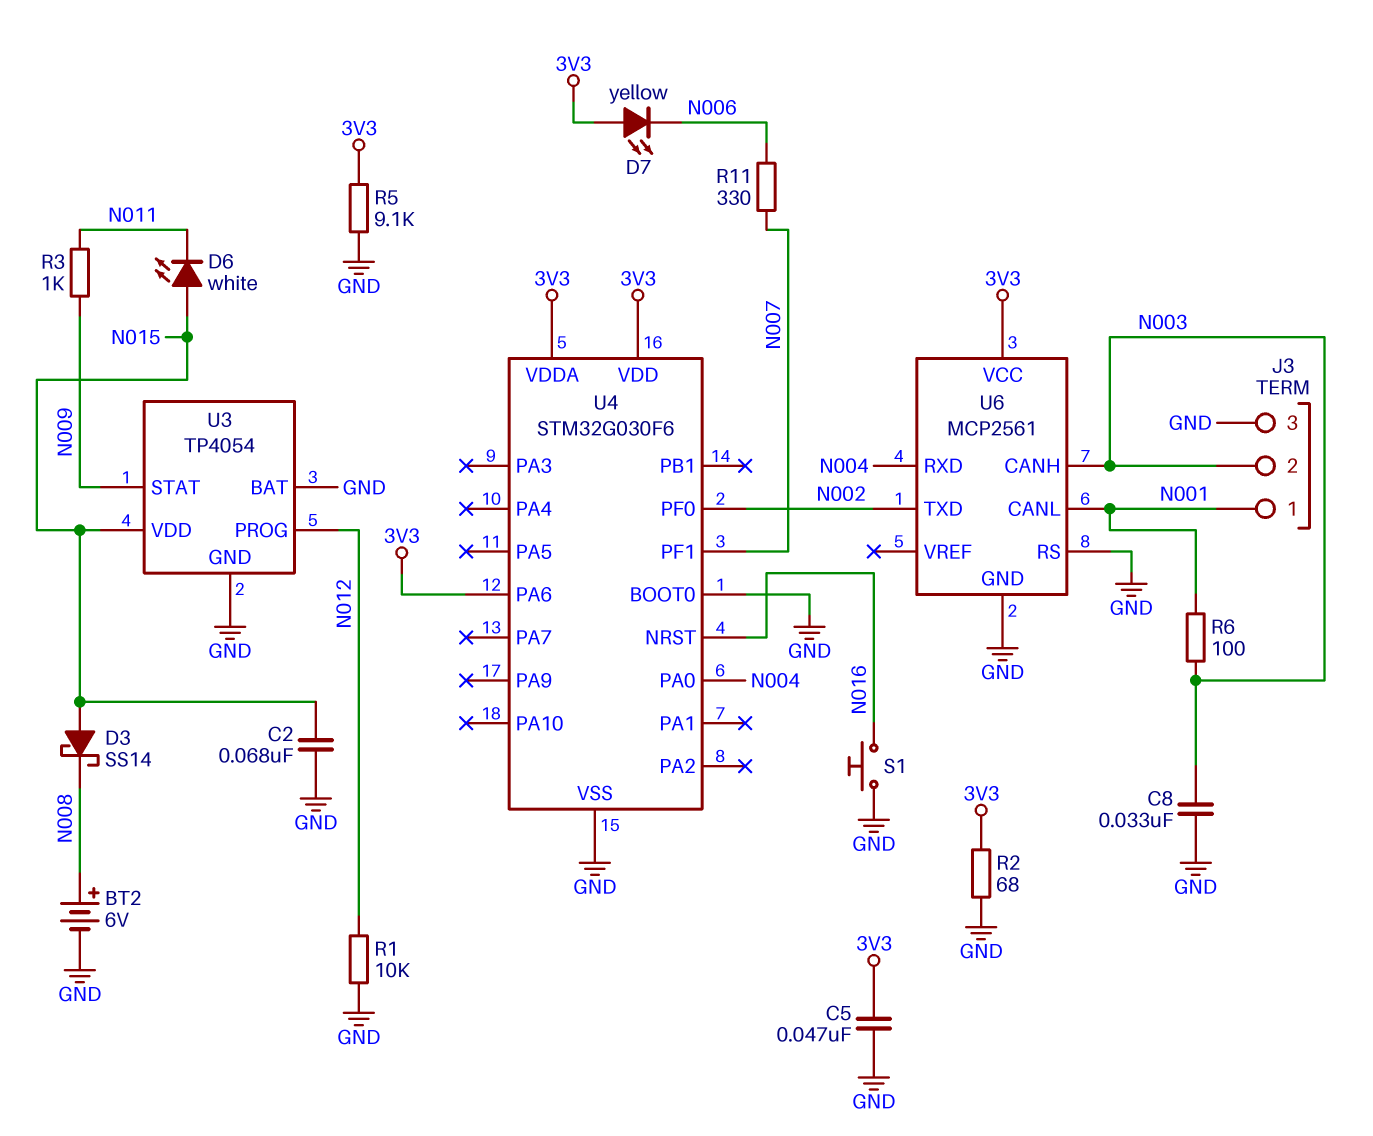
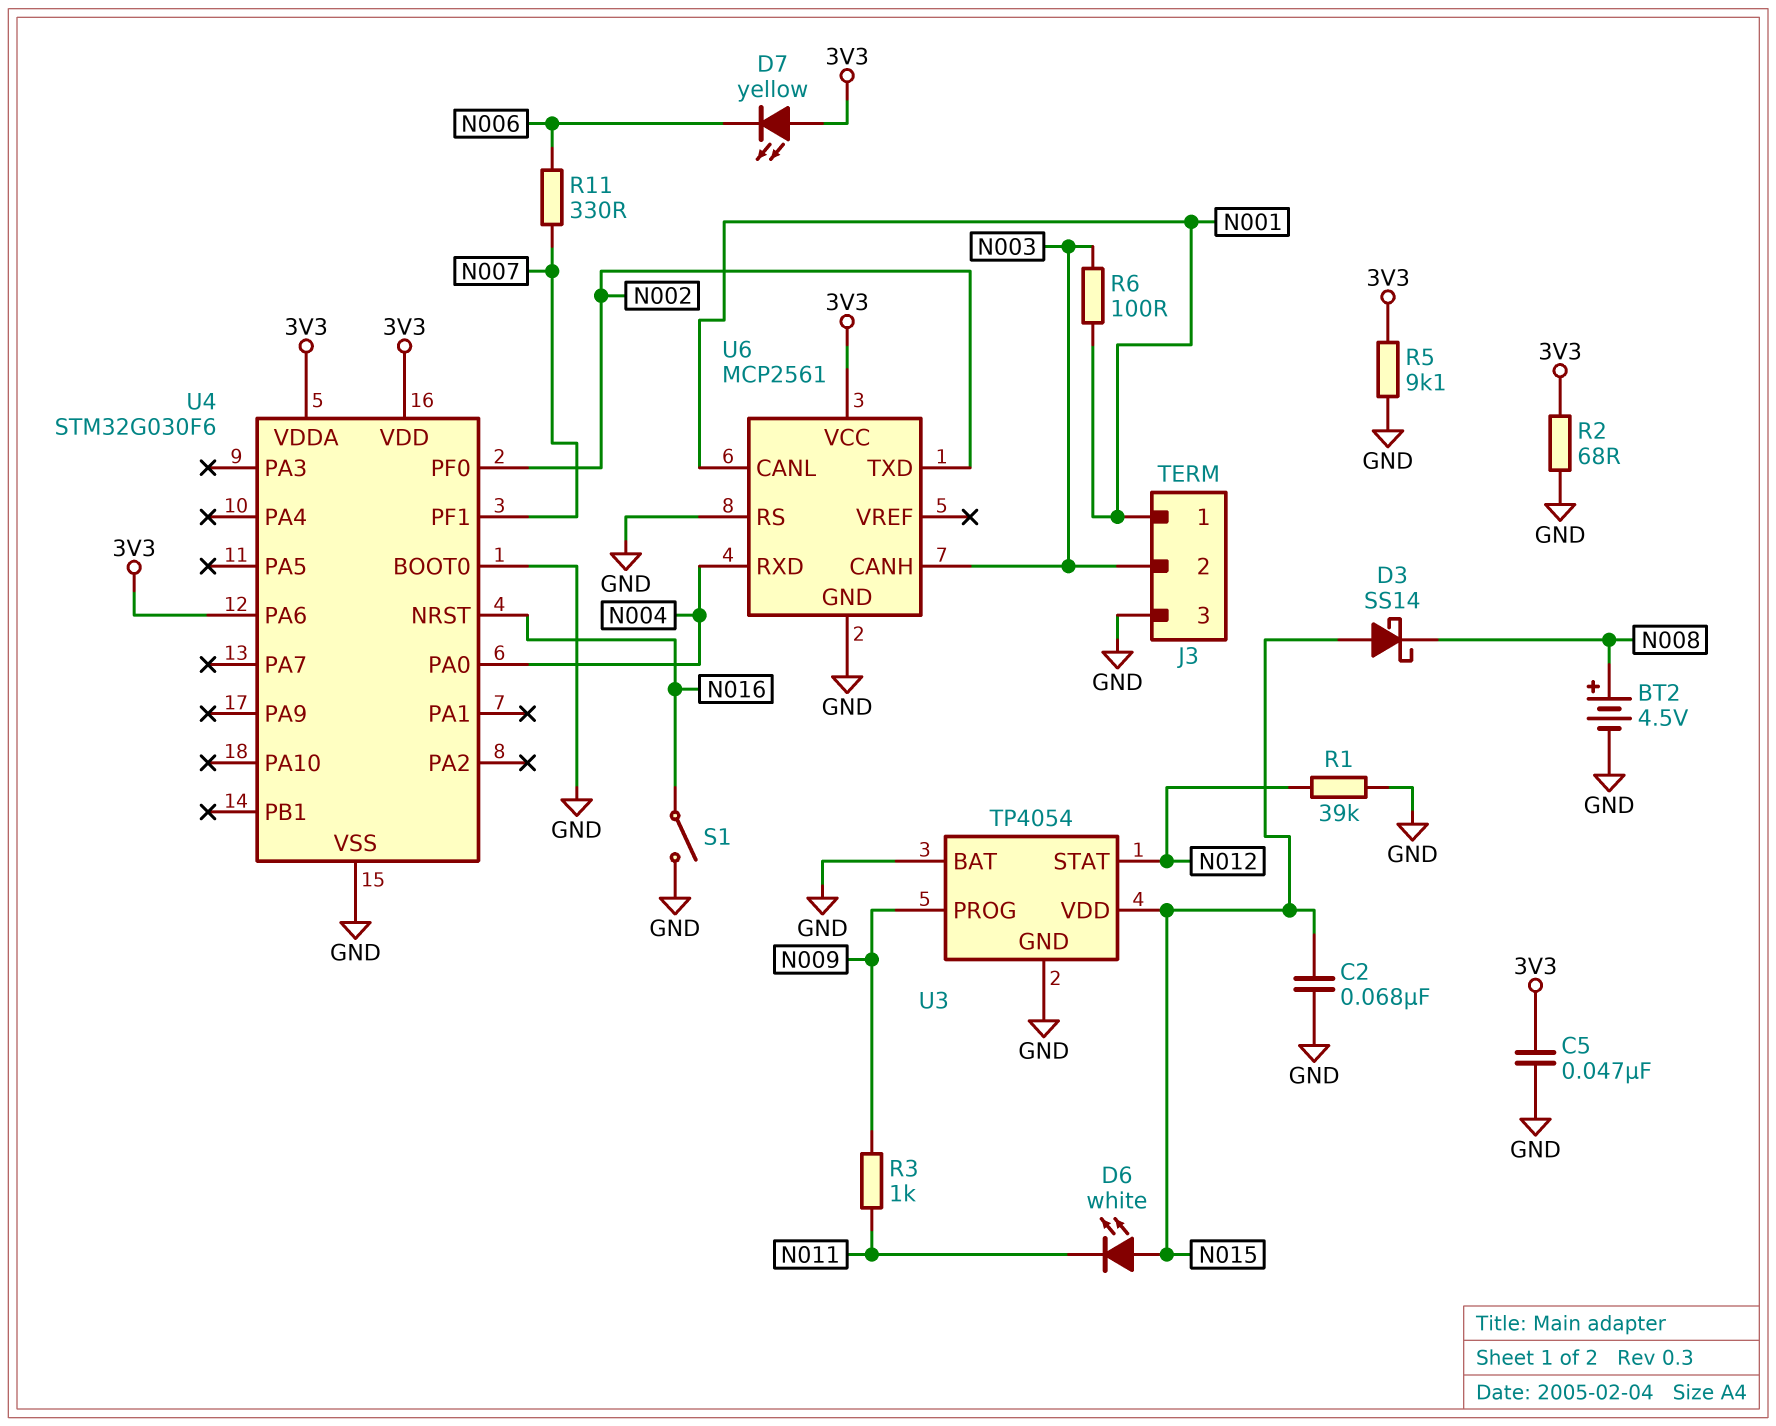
BT2: 6V (plus N008, minus GND) -> 4.5V (plus N008, minus GND)
C8: 33nF (GND, N003) -> none
R1: 10k (GND, N012) -> 39k (GND, N012)
S1: button (GND, N016) -> switch (GND, N016)
U3 pin PROG: N012 -> N009
U3 pin STAT: N009 -> N012

